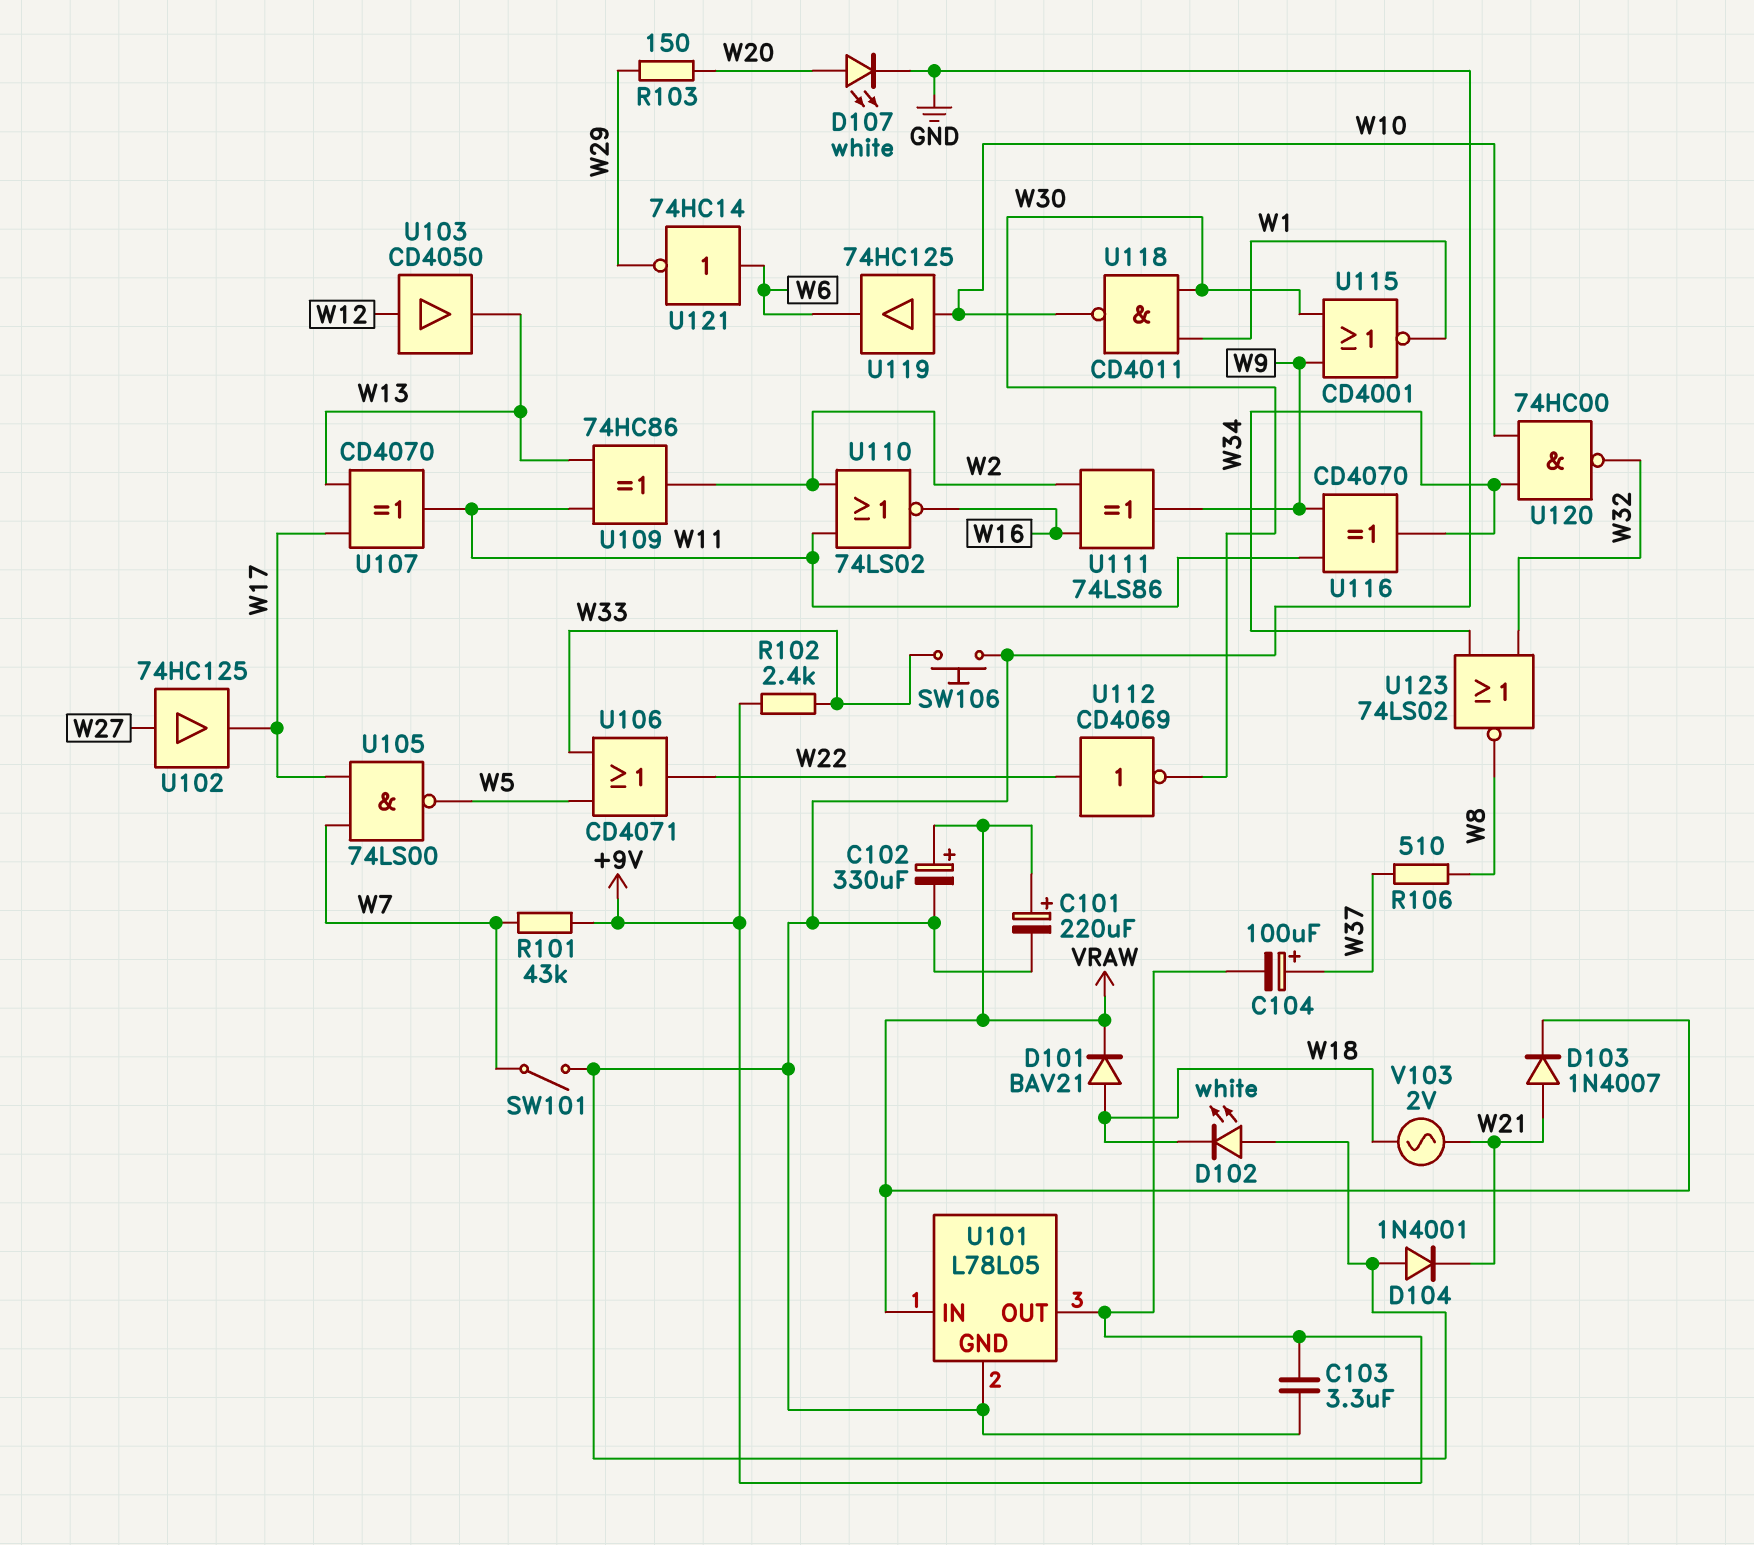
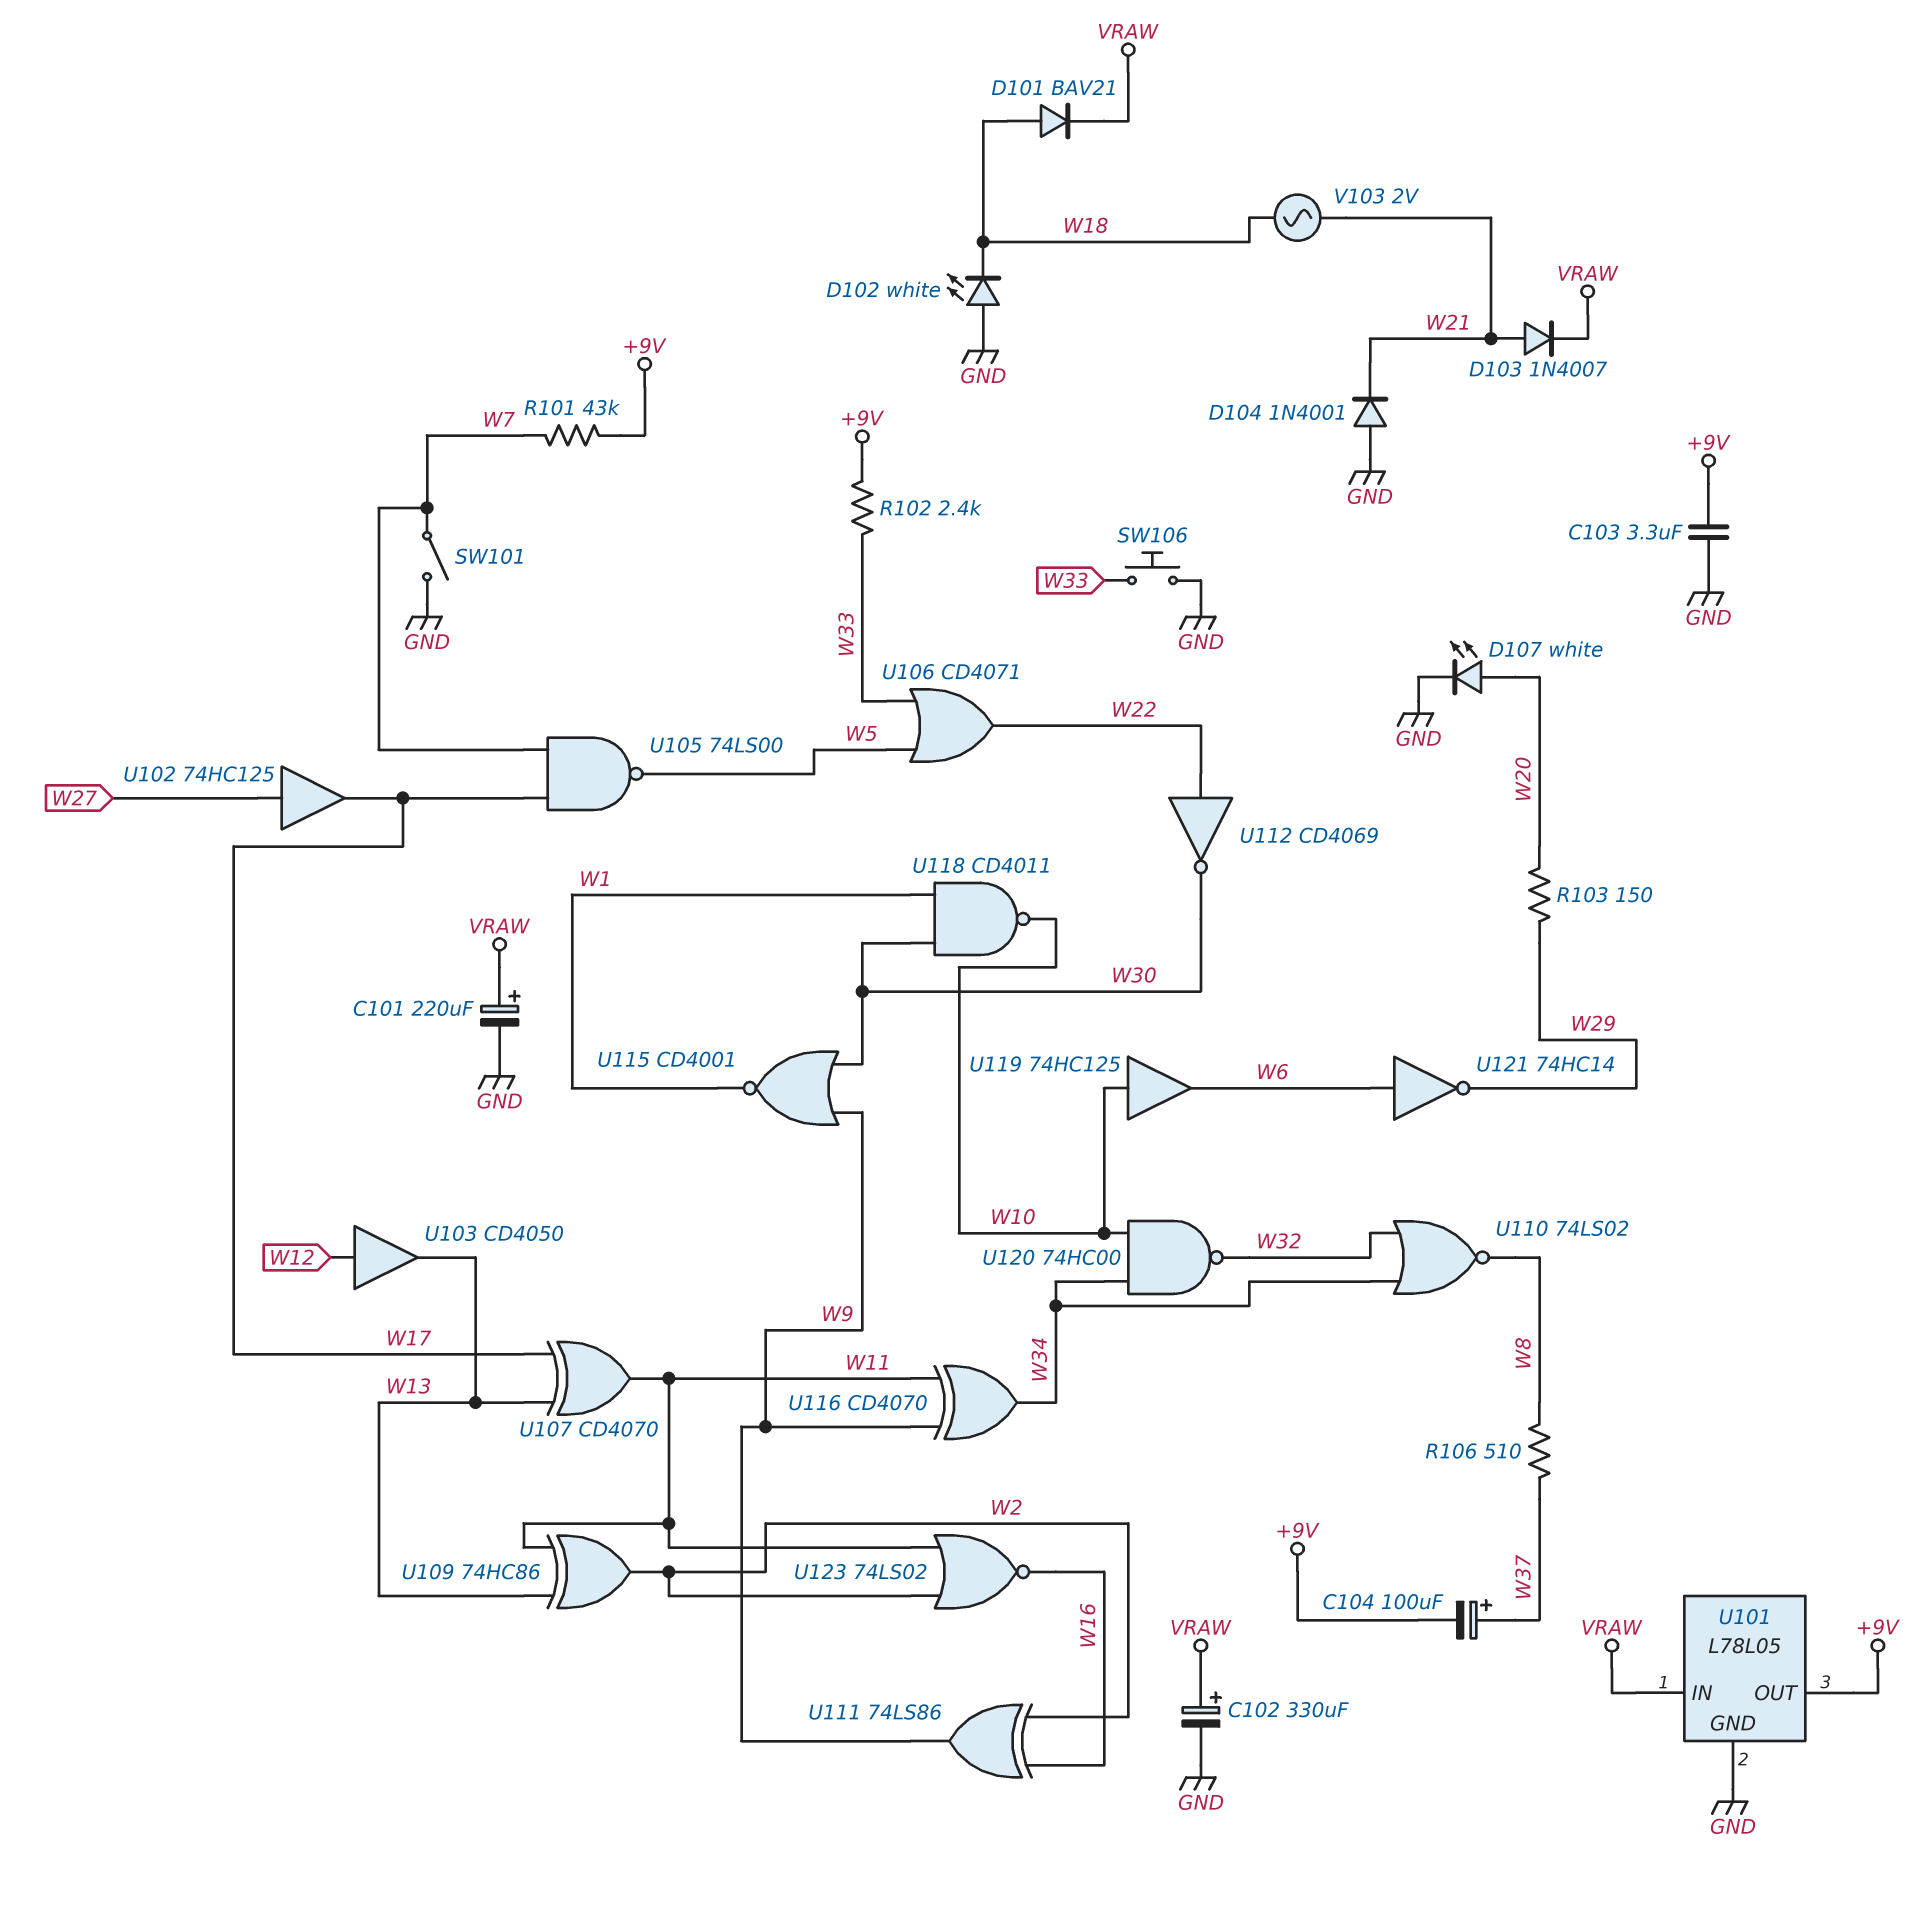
U110: NOR 74LS02 (in W2, in W11, out W16) -> NOR 74LS02 (in W32, in W34, out W8)
U123: NOR 74LS02 (in W32, in W34, out W8) -> NOR 74LS02 (in W2, in W11, out W16)

